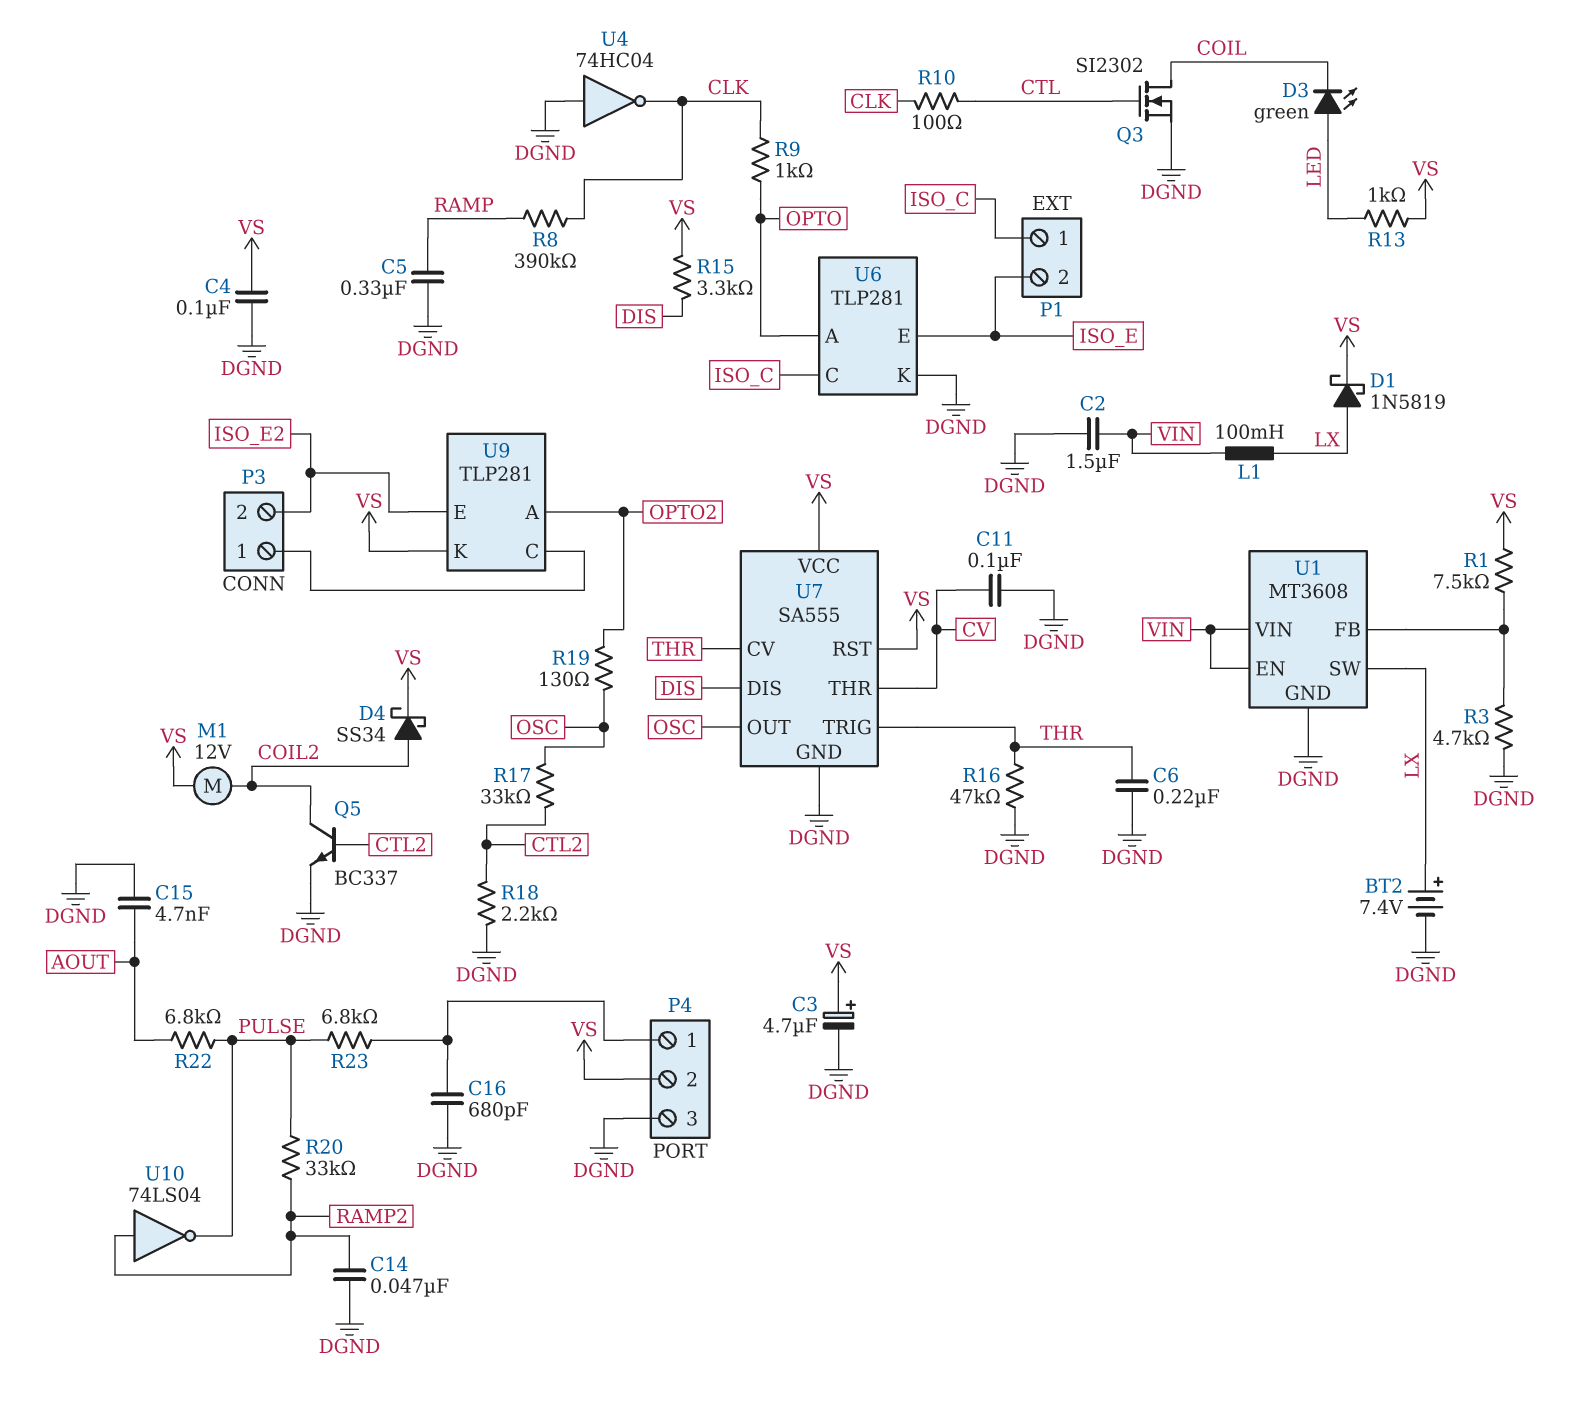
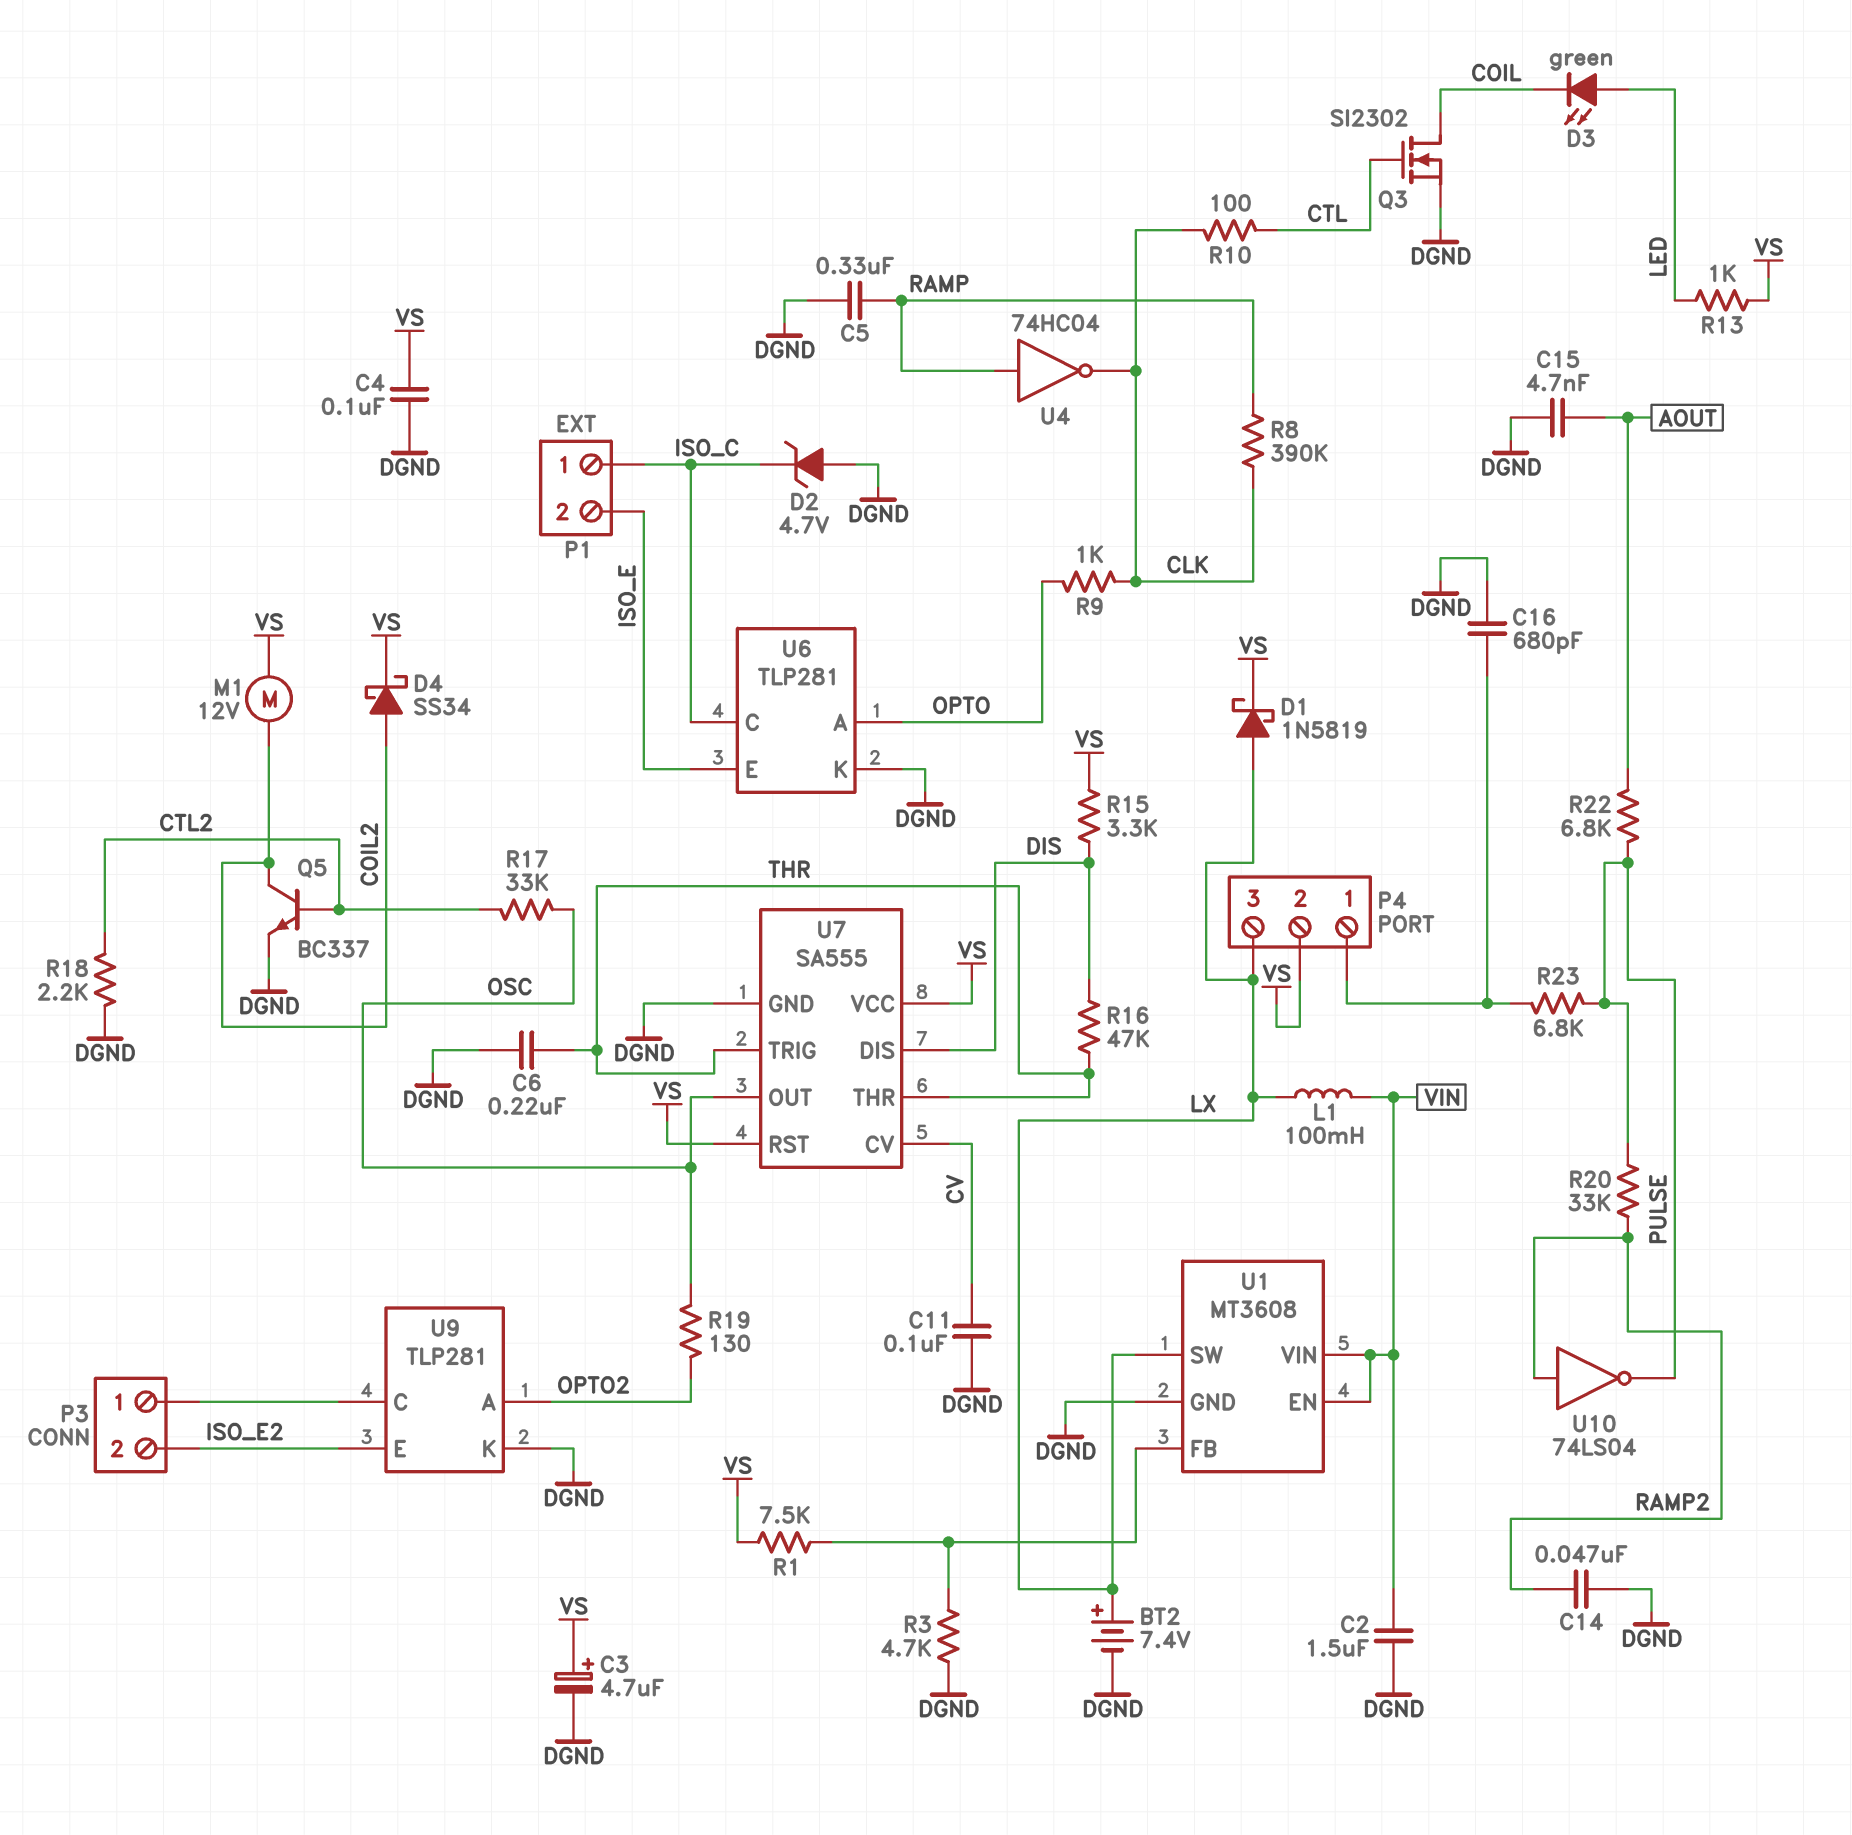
D2: none -> zener 4.7V (A DGND, K ISO_C)
P4 pin 3: DGND -> LX
R16: 47k (DGND, THR) -> 47k (DIS, THR)
U4: NOT 74HC04 (in DGND, out CLK) -> NOT 74HC04 (in RAMP, out CLK)
U7 pin CV: THR -> CV
U7 pin THR: CV -> THR
U9 pin K: VS -> DGND

